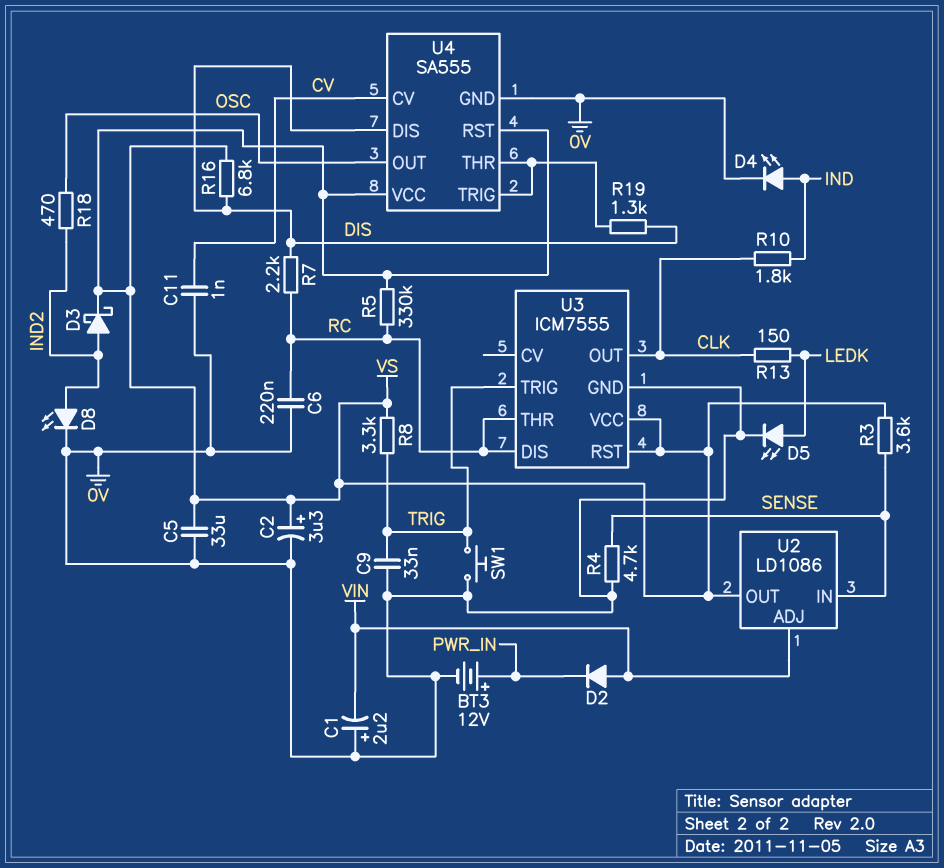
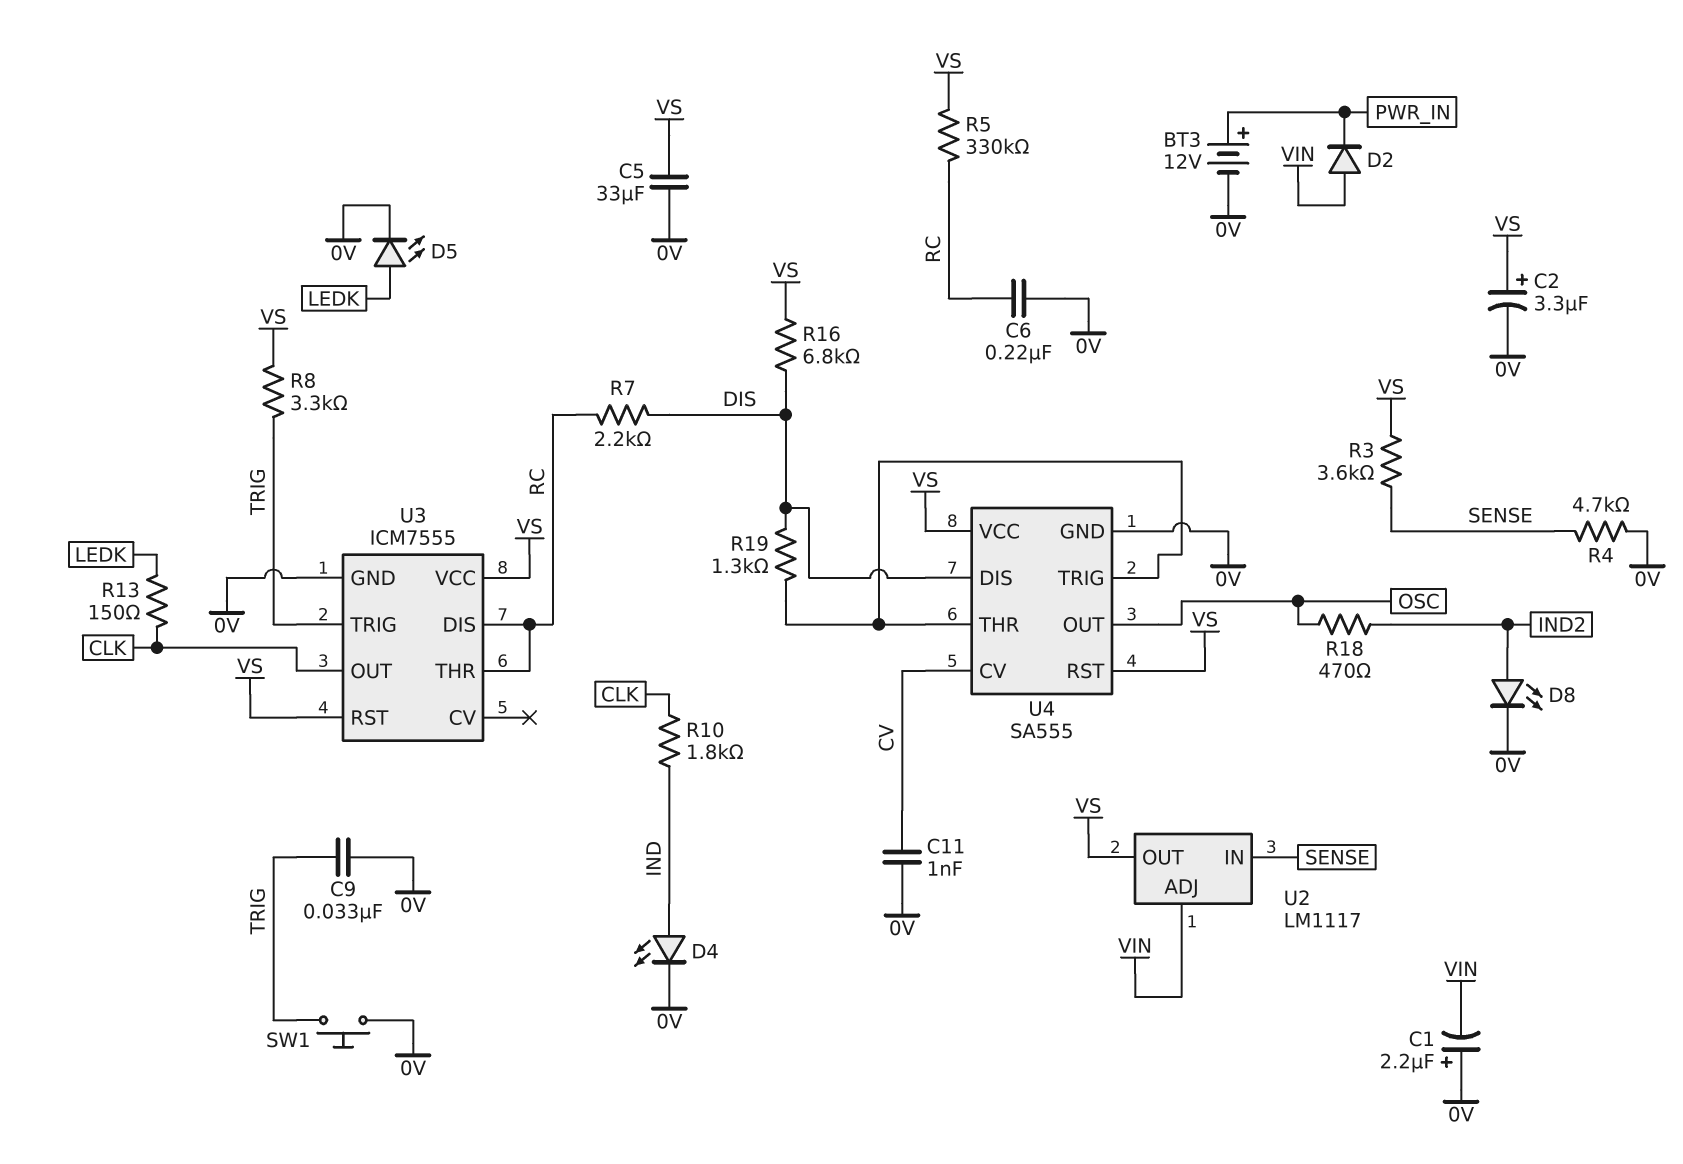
D3: schottky (A IND2, K VS) -> none
U2: LD1086 -> LM1117

